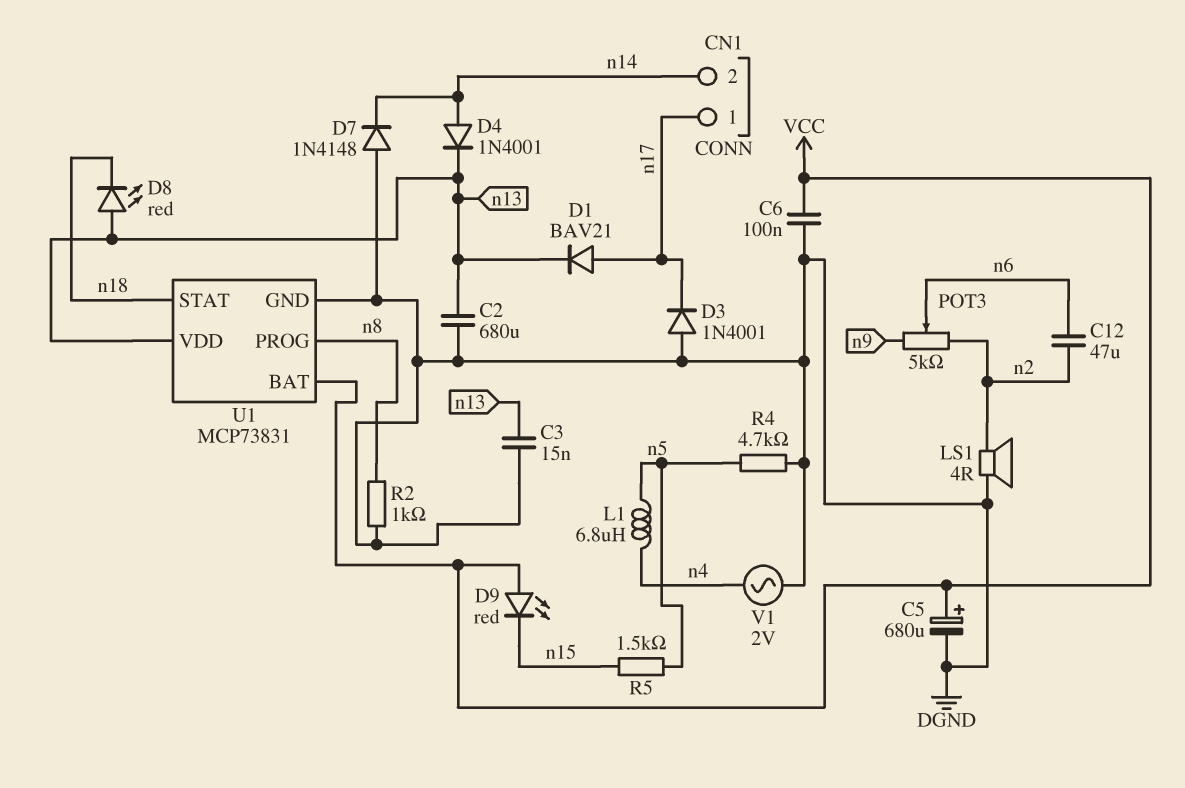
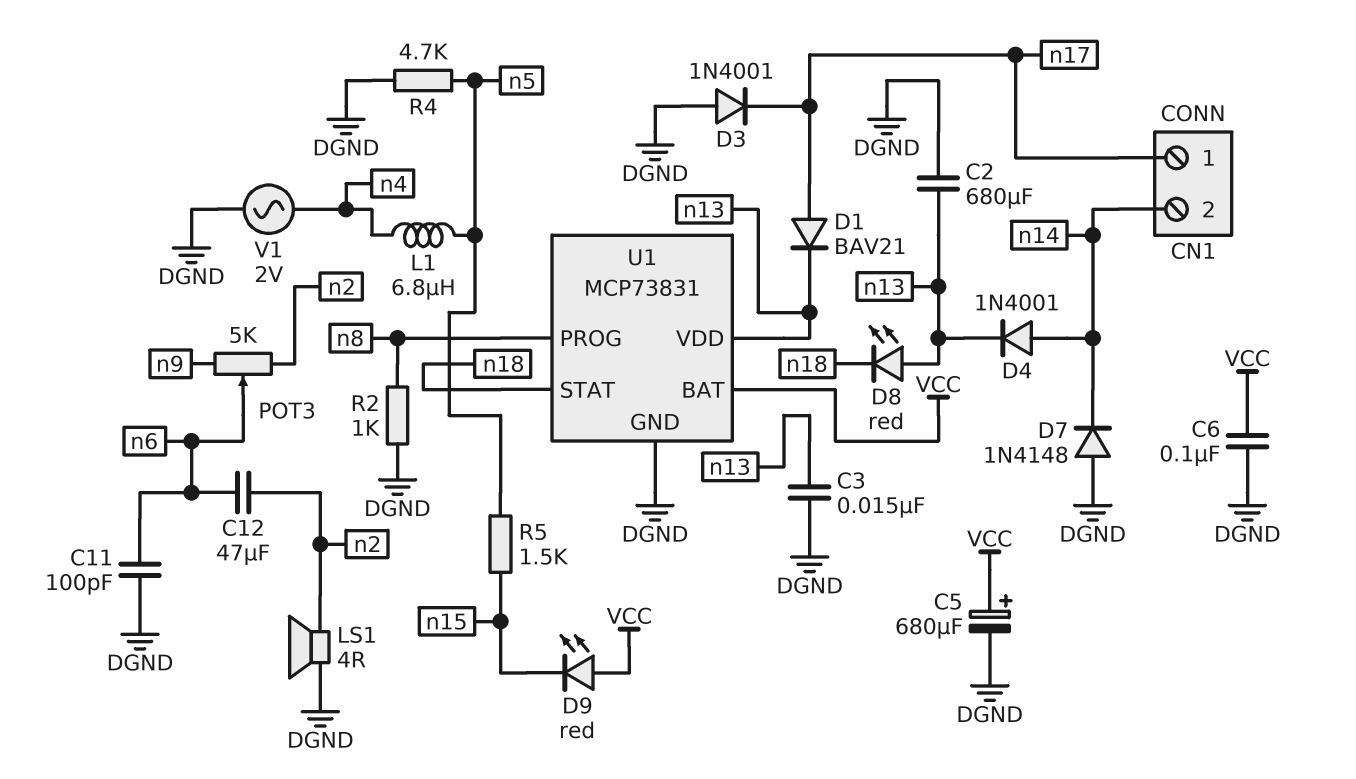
C11: none -> 100pF (DGND, n6)

